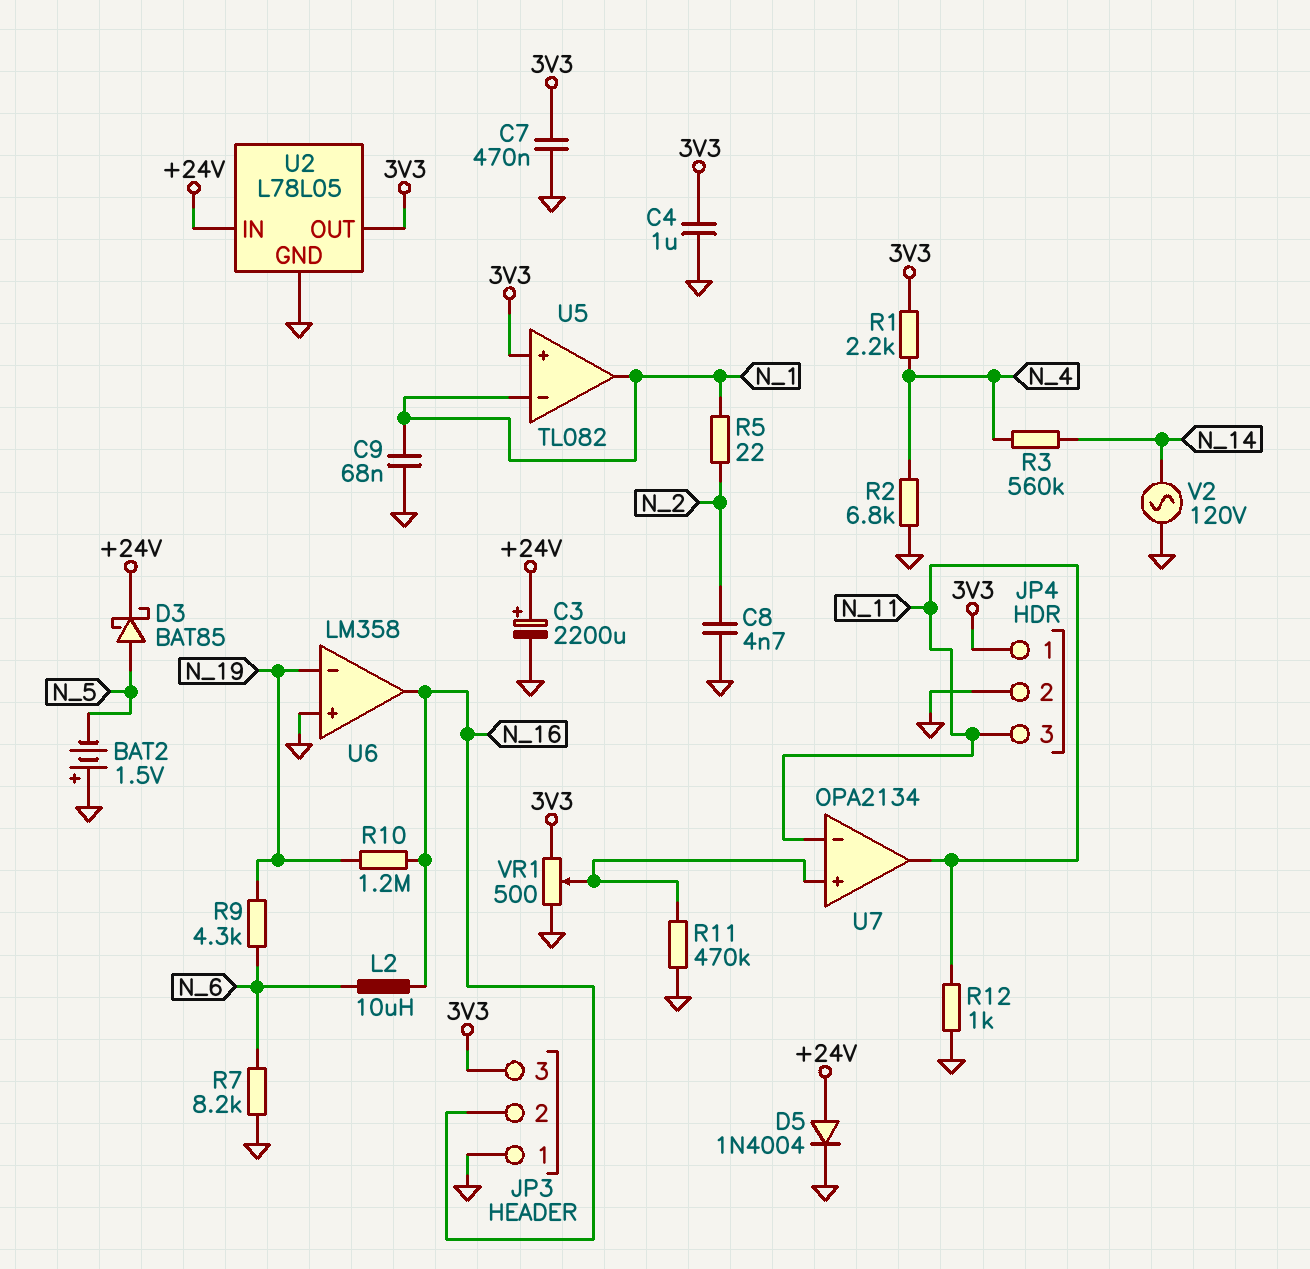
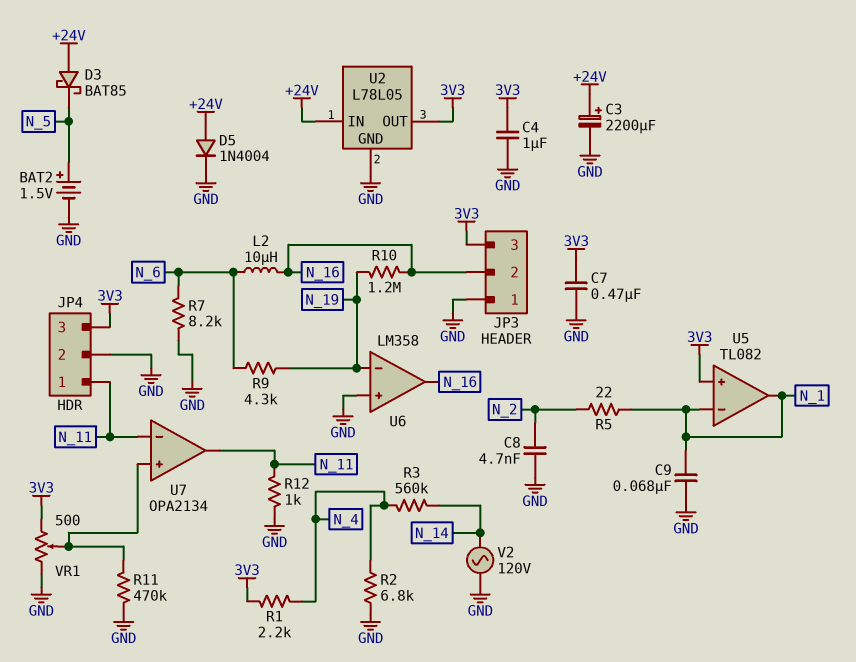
BAT2: 1.5V (plus GND, minus N_5) -> 1.5V (plus N_5, minus GND)
D3: schottky BAT85 (A N_5, K +24V) -> schottky BAT85 (A +24V, K N_5)
JP4 pin 1: 3V3 -> N_11
JP4 pin 3: N_11 -> 3V3

